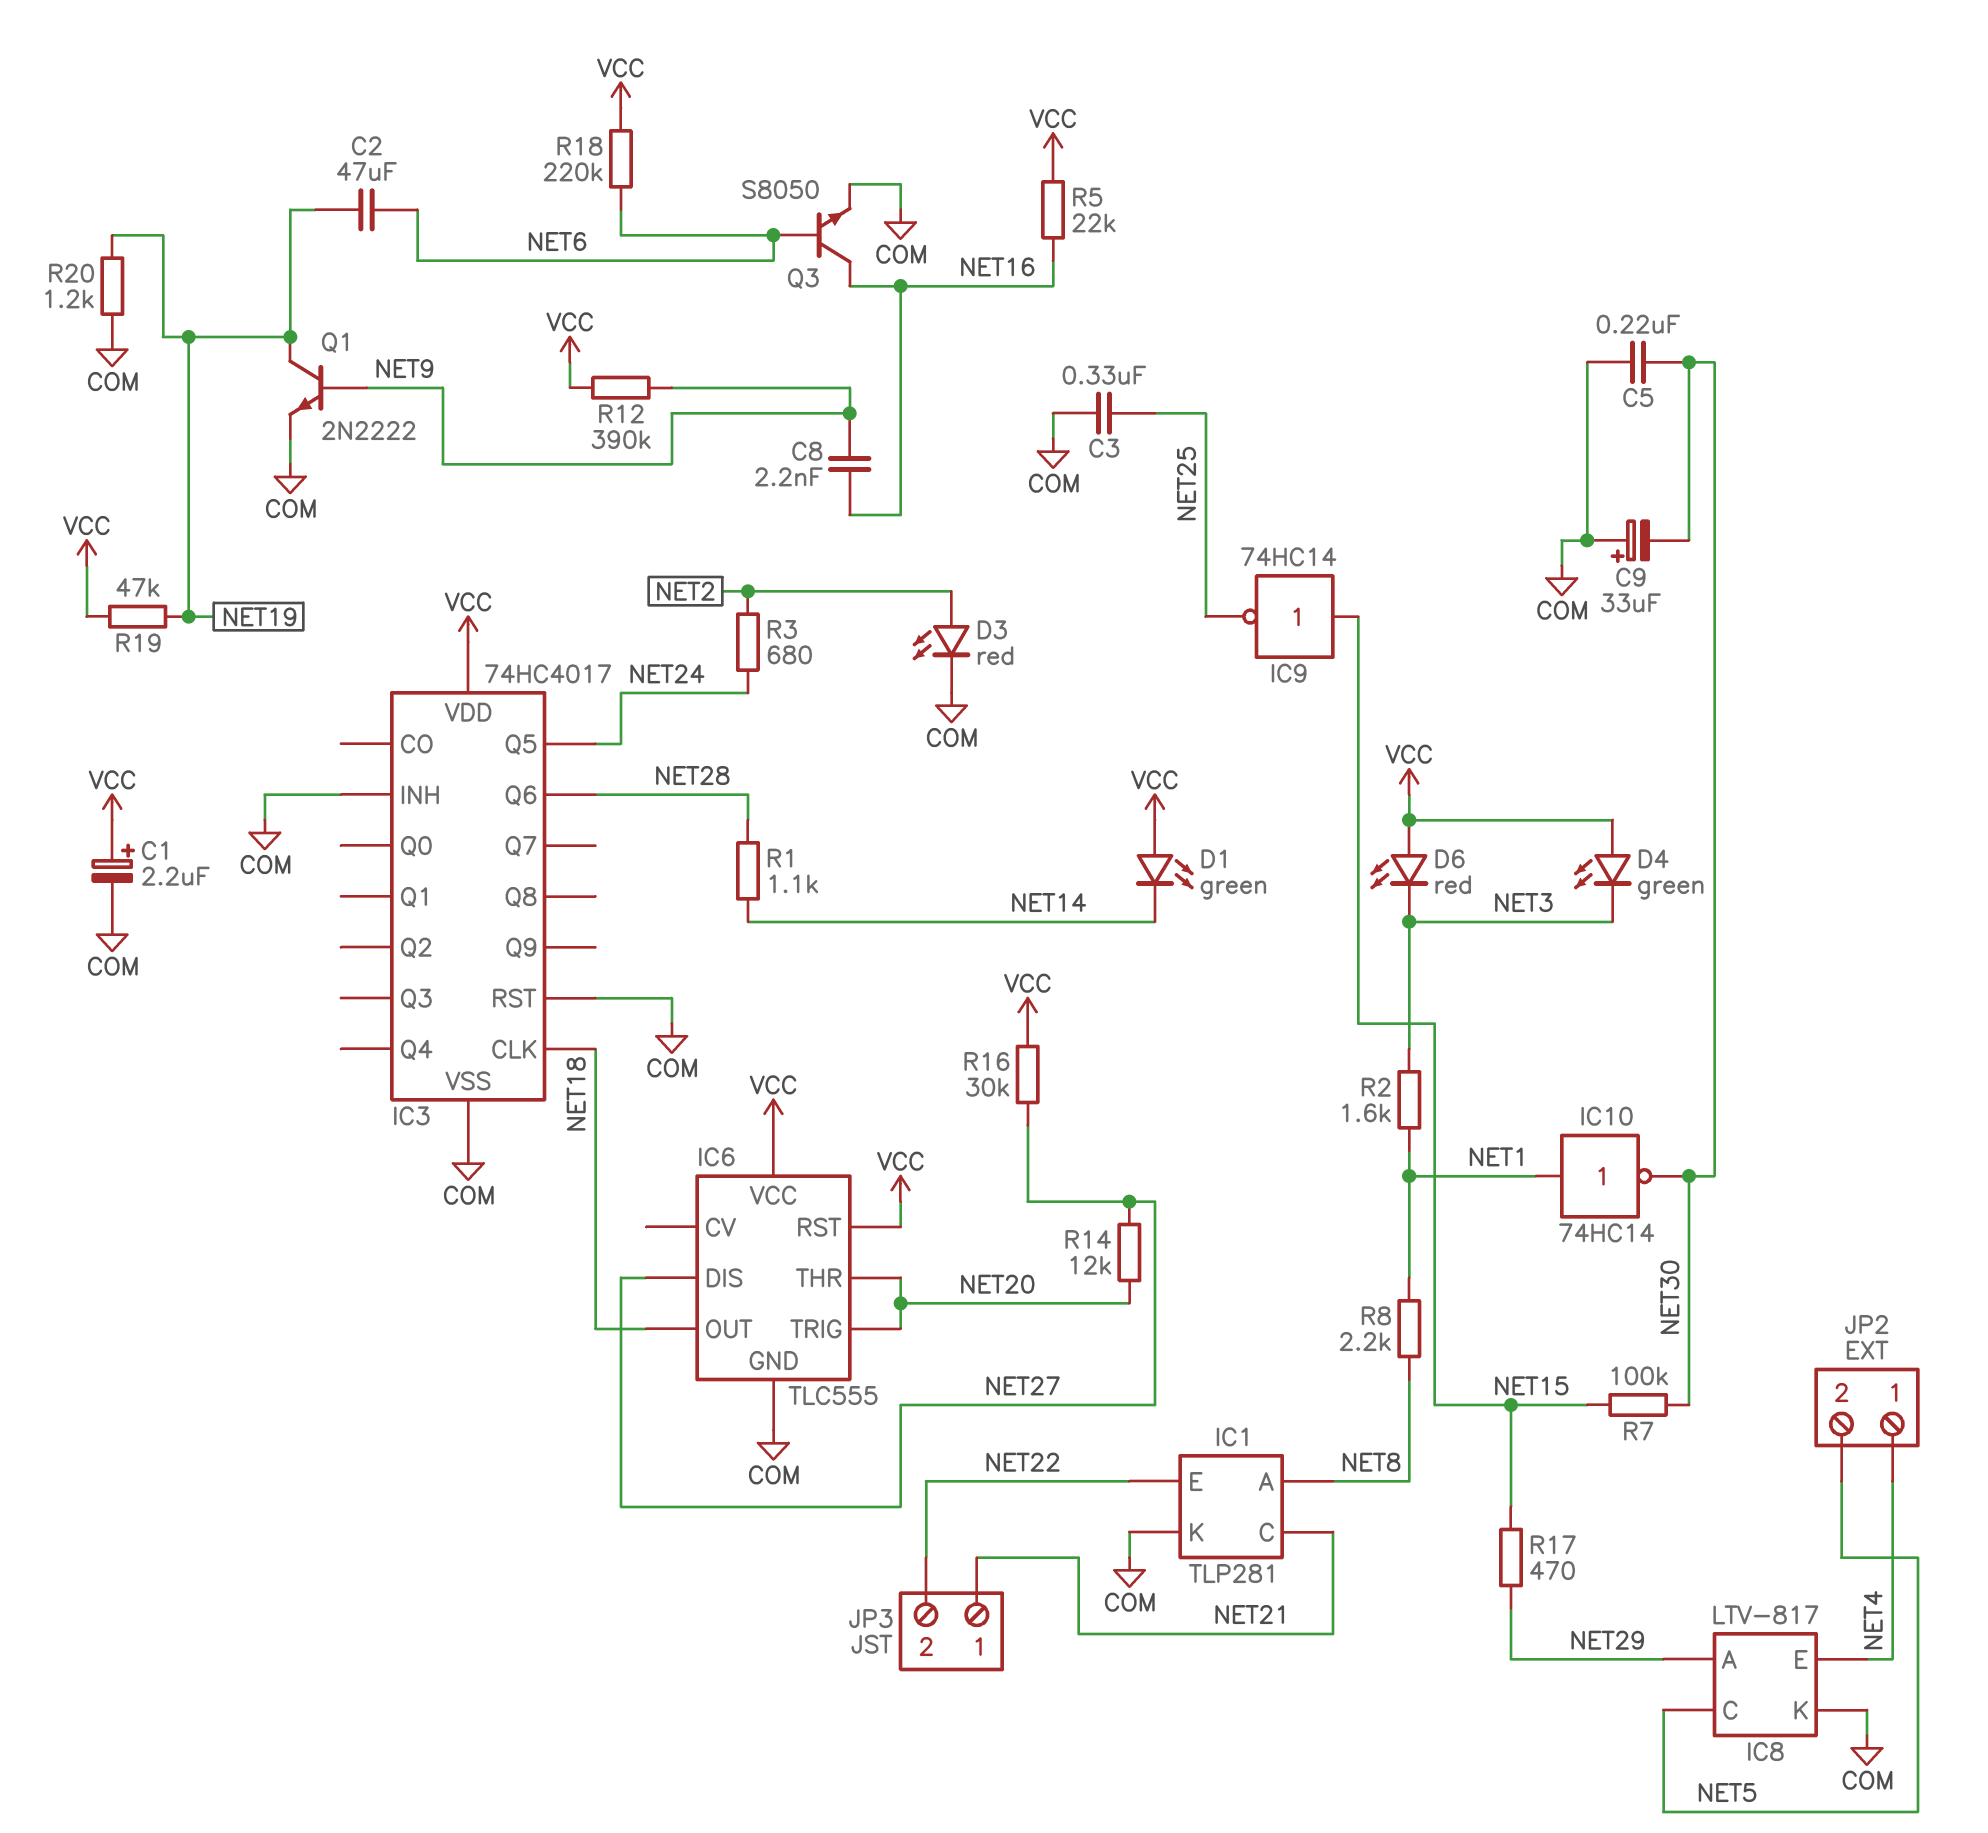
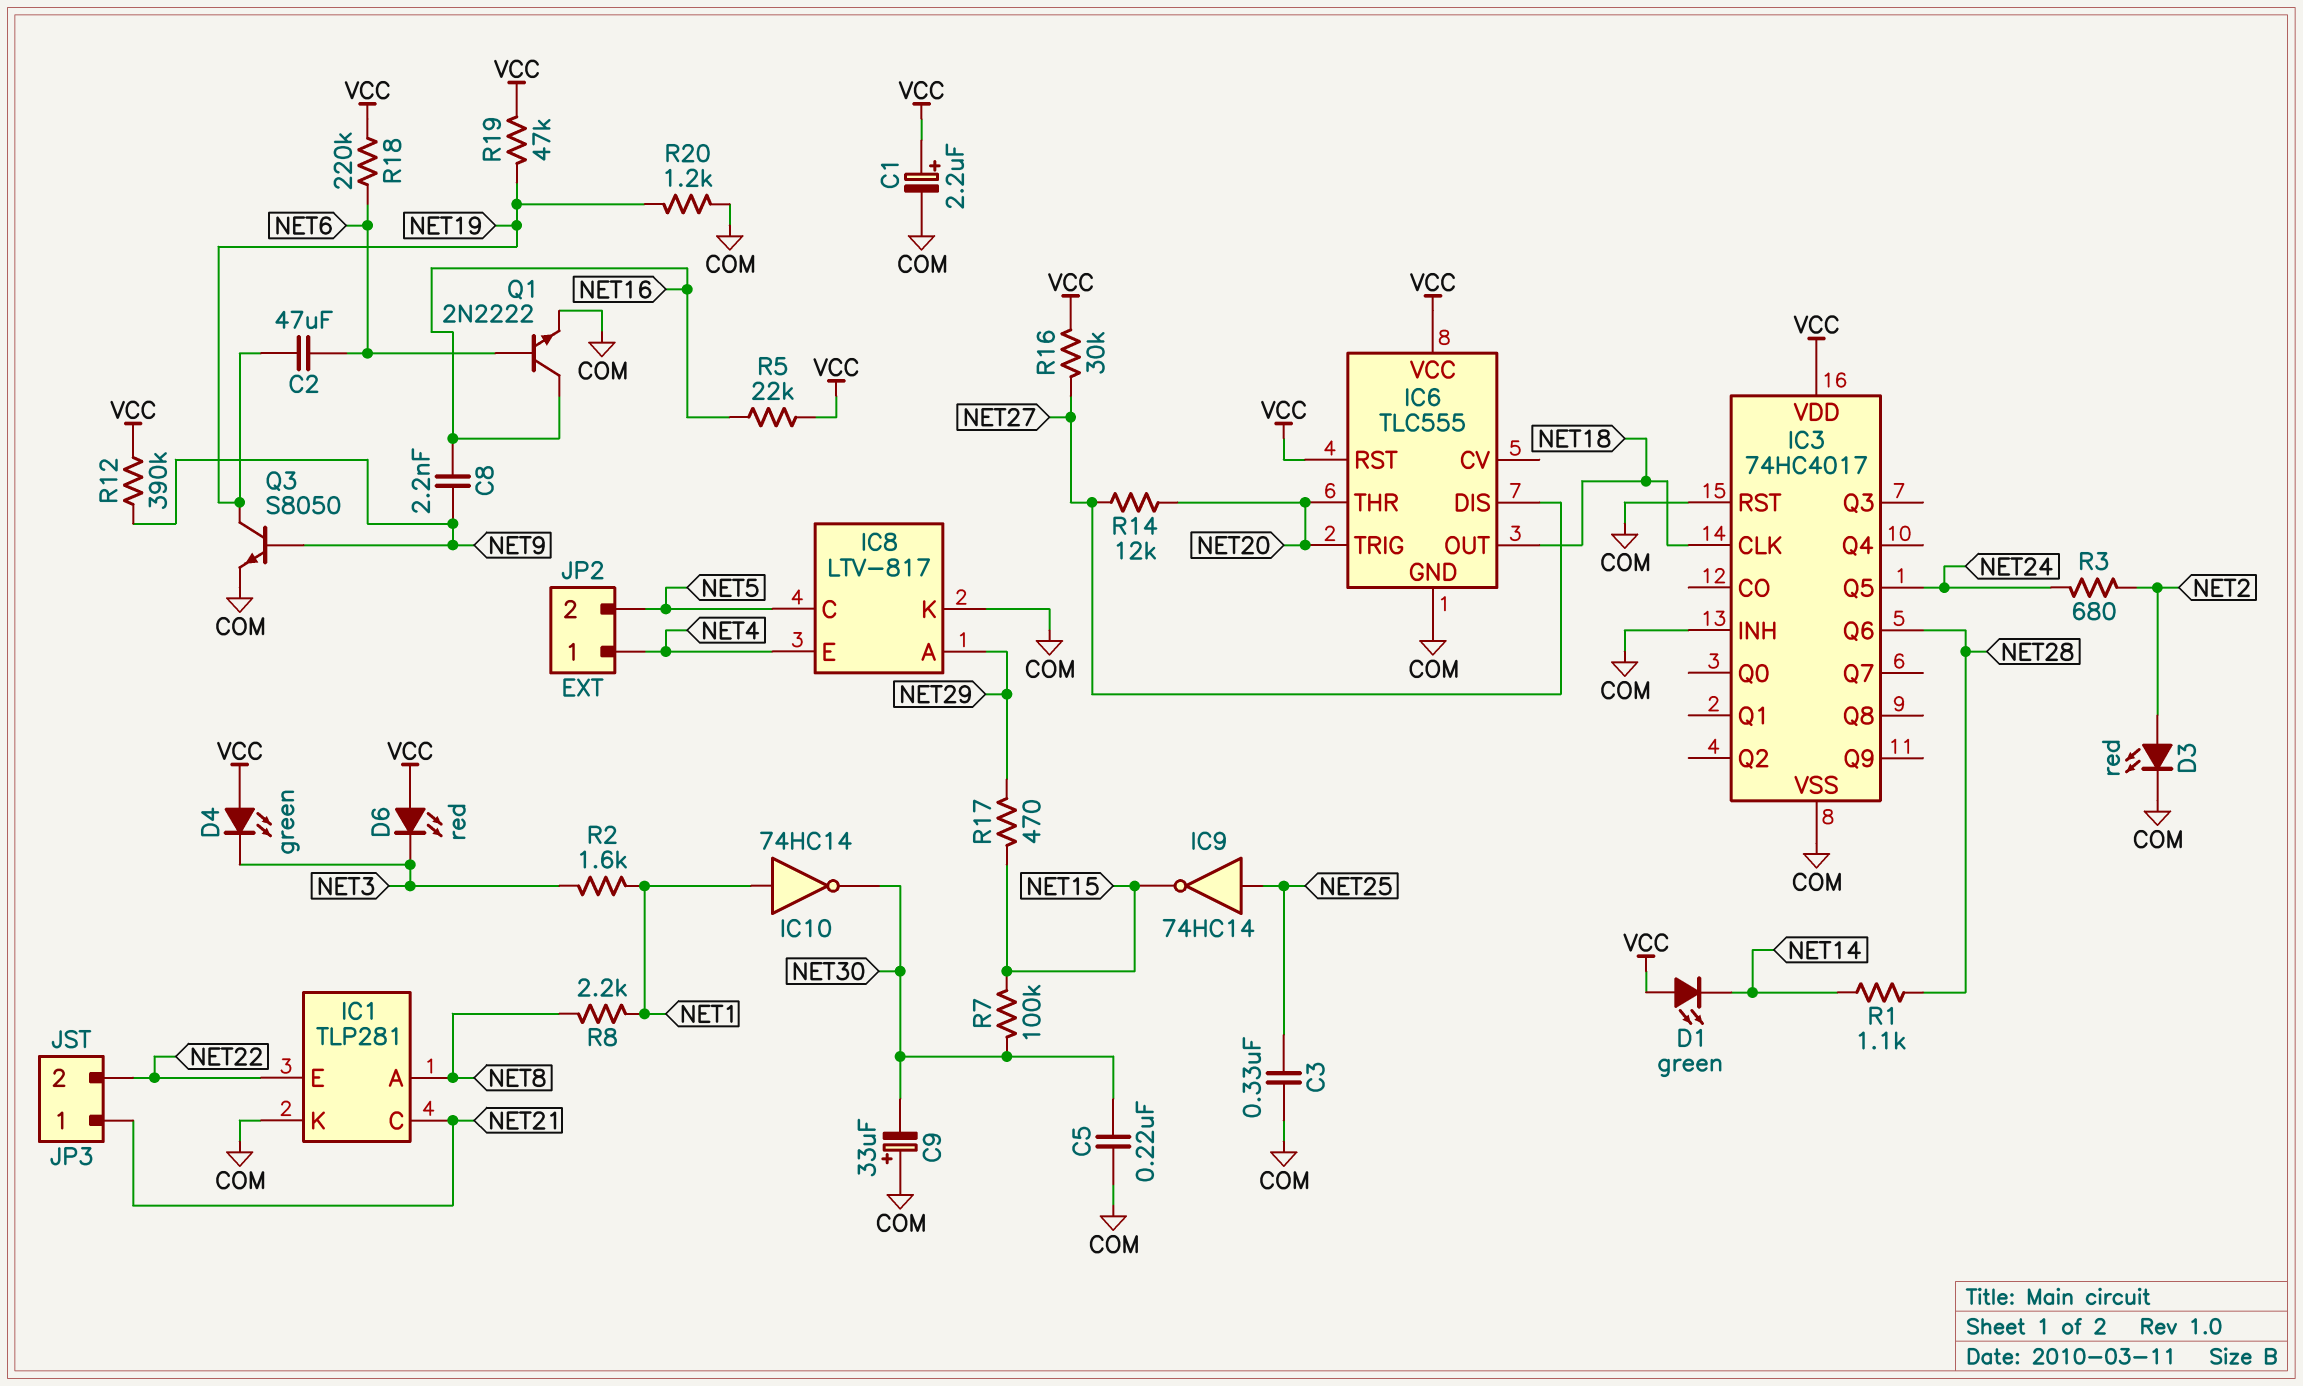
IC9: NOT 74HC14 (in NET15, out NET25) -> NOT 74HC14 (in NET25, out NET15)
Q1: NPN 2N2222 (B NET9, C NET19, E COM) -> NPN 2N2222 (B NET6, C NET16, E COM)
Q3: NPN S8050 (B NET6, C NET16, E COM) -> NPN S8050 (B NET9, C NET19, E COM)

